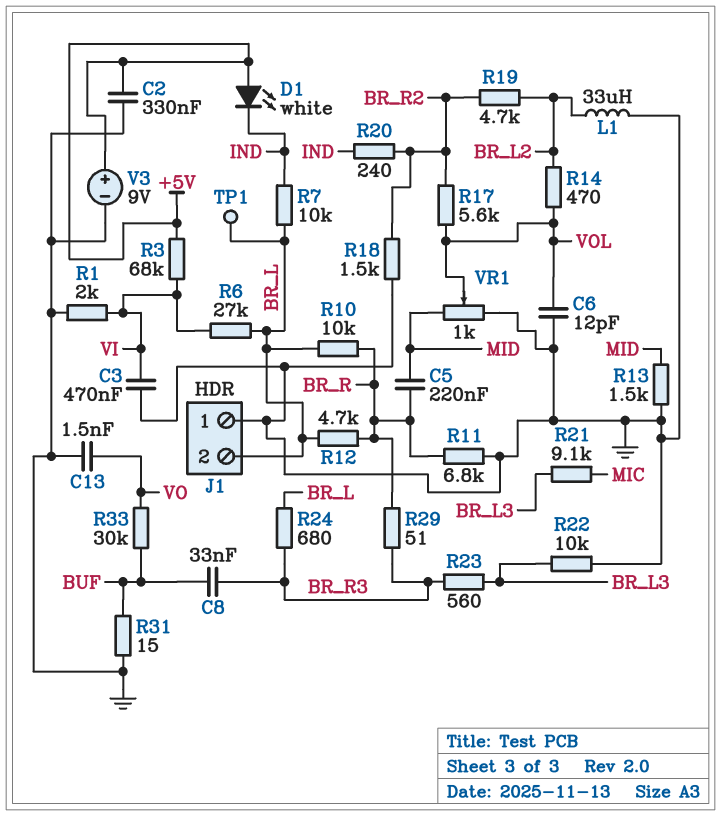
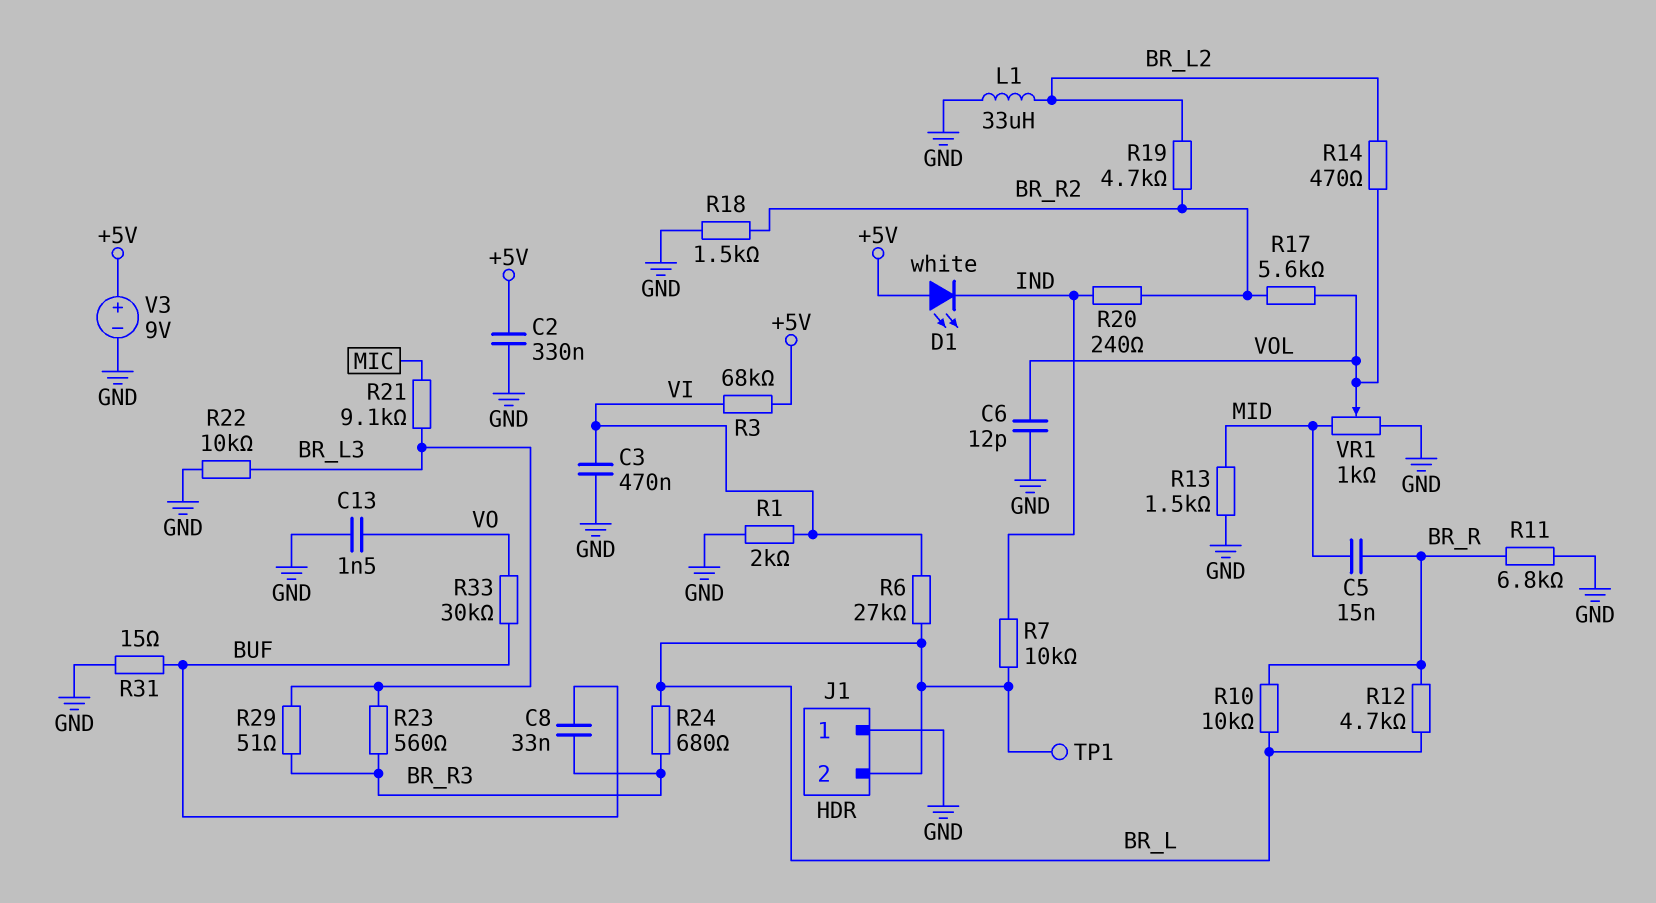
C5: 220nF (BR_R, MID) -> 15nF (BR_R, MID)
R29: 51 (BR_R, BR_R3) -> 51 (BR_L3, BR_R3)

